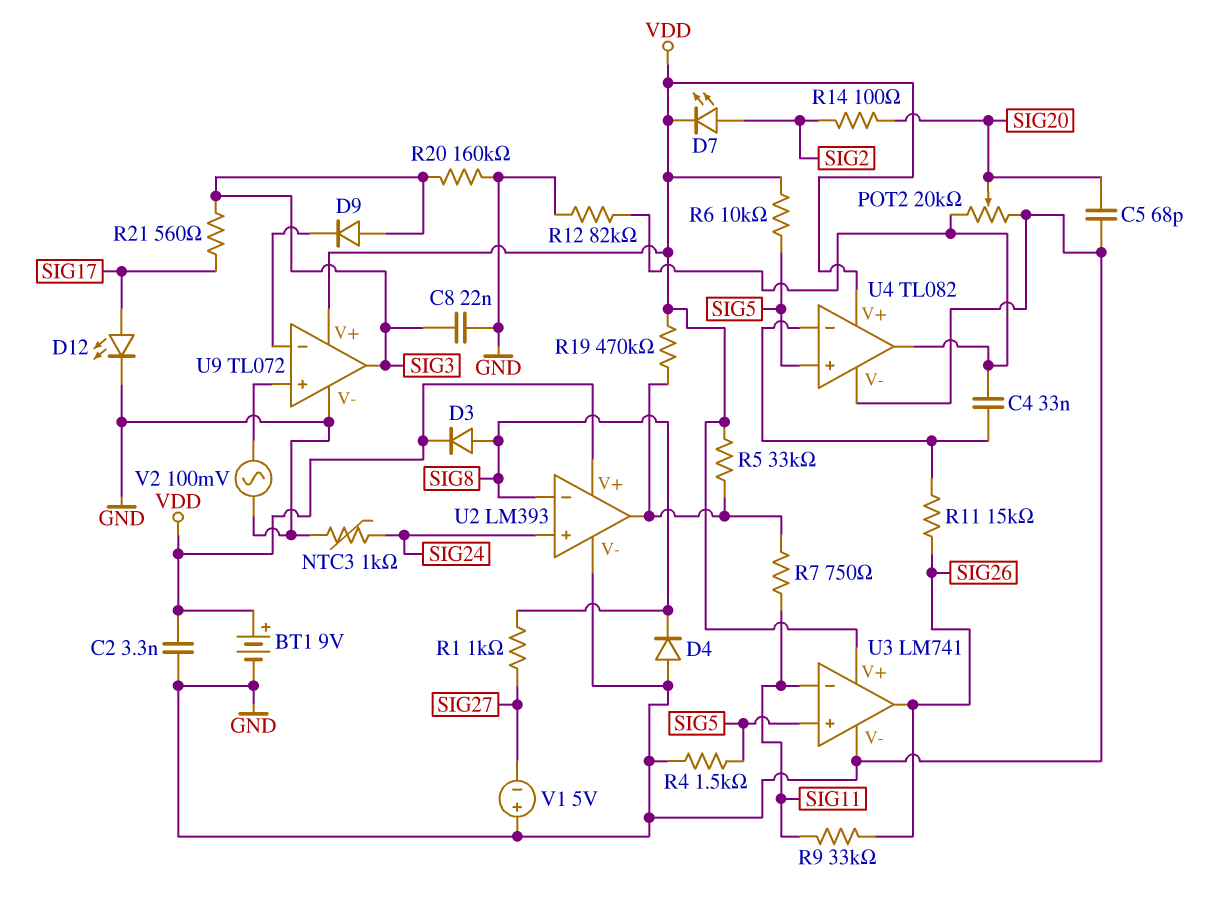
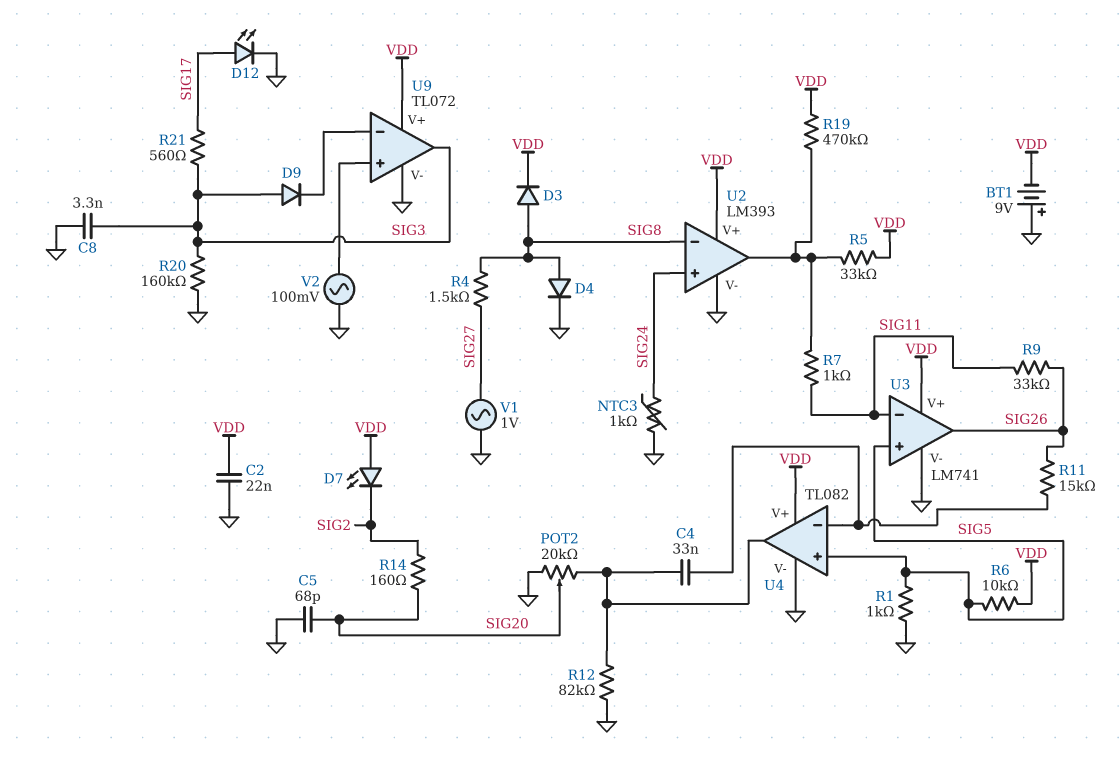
BT1: 9V (plus VDD, minus GND) -> 9V (plus GND, minus VDD)
C2: 3.3nF (GND, VDD) -> 22nF (GND, VDD)
C8: 22nF (GND, SIG3) -> 3.3nF (GND, SIG3)
D4: diode (A GND, K SIG8) -> diode (A SIG8, K GND)
D7: LED (A SIG2, K VDD) -> LED (A VDD, K SIG2)
R1: 1k (SIG8, SIG27) -> 1k (GND, SIG5)
R4: 1.5k (GND, SIG5) -> 1.5k (SIG8, SIG27)
R7: 750 (SIG11, U2/out) -> 1k (SIG11, U2/out)
R14: 100 (SIG2, SIG20) -> 160 (SIG2, SIG20)
V1: 5V (plus GND, minus SIG27) -> AC 1V (GND, SIG27)

